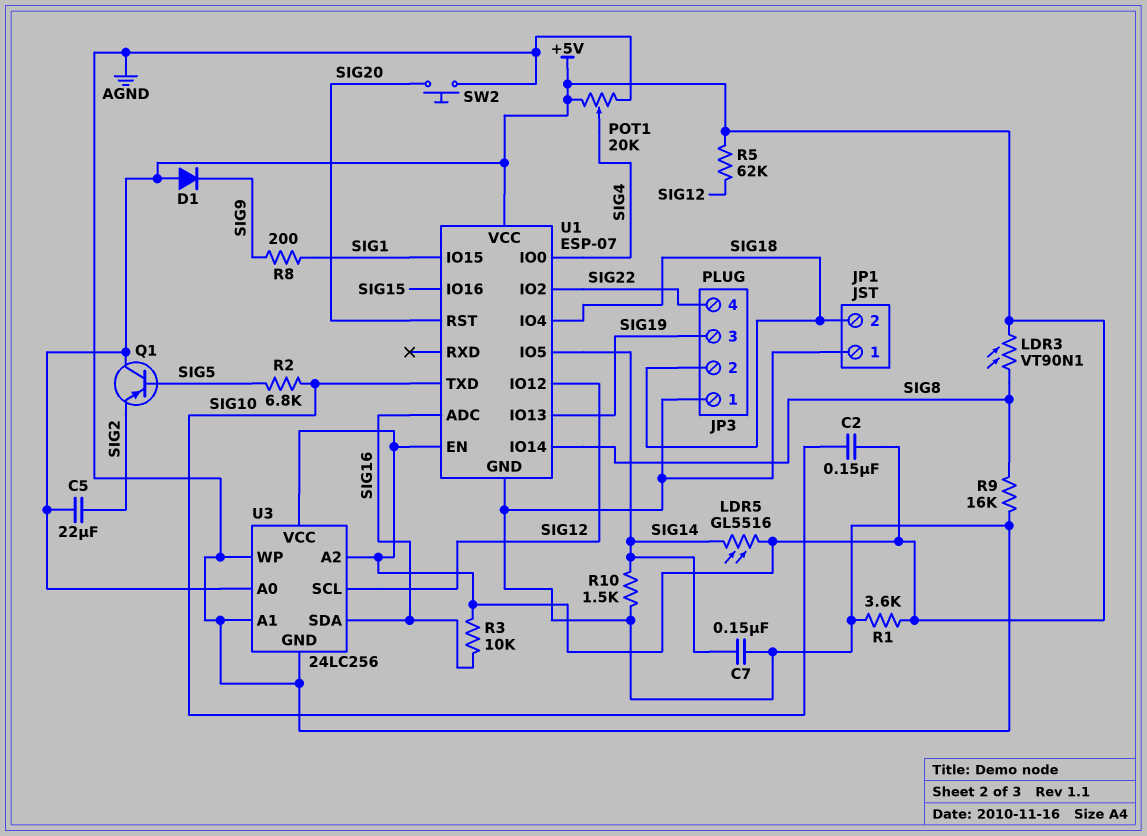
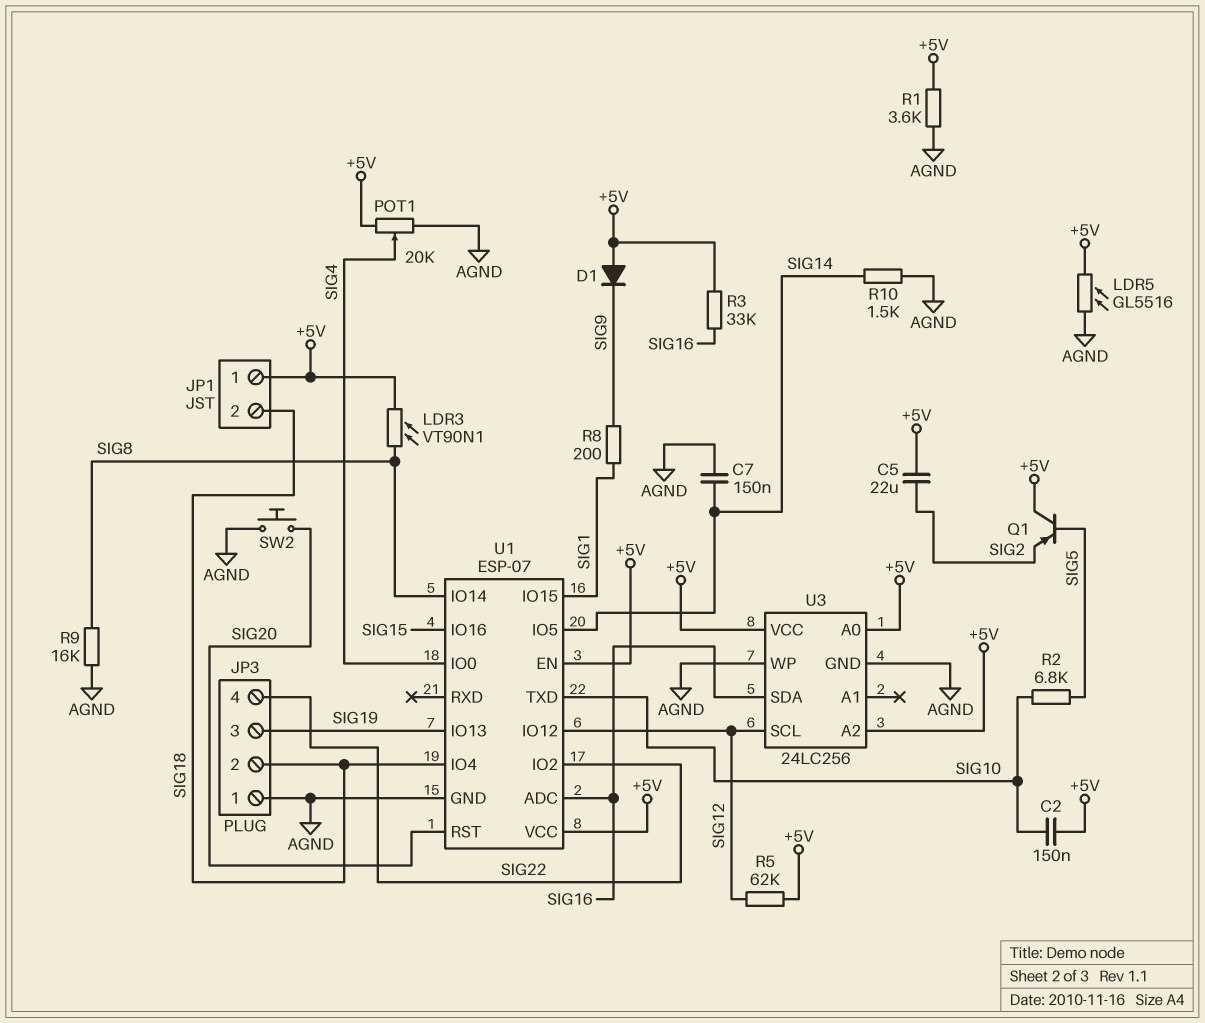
JP1 pin 1: AGND -> +5V
LDR5: GL5516 (+5V, SIG14) -> GL5516 (+5V, AGND)
R3: 10k (+5V, SIG16) -> 33k (+5V, SIG16)
U3 pin A1: AGND -> none

